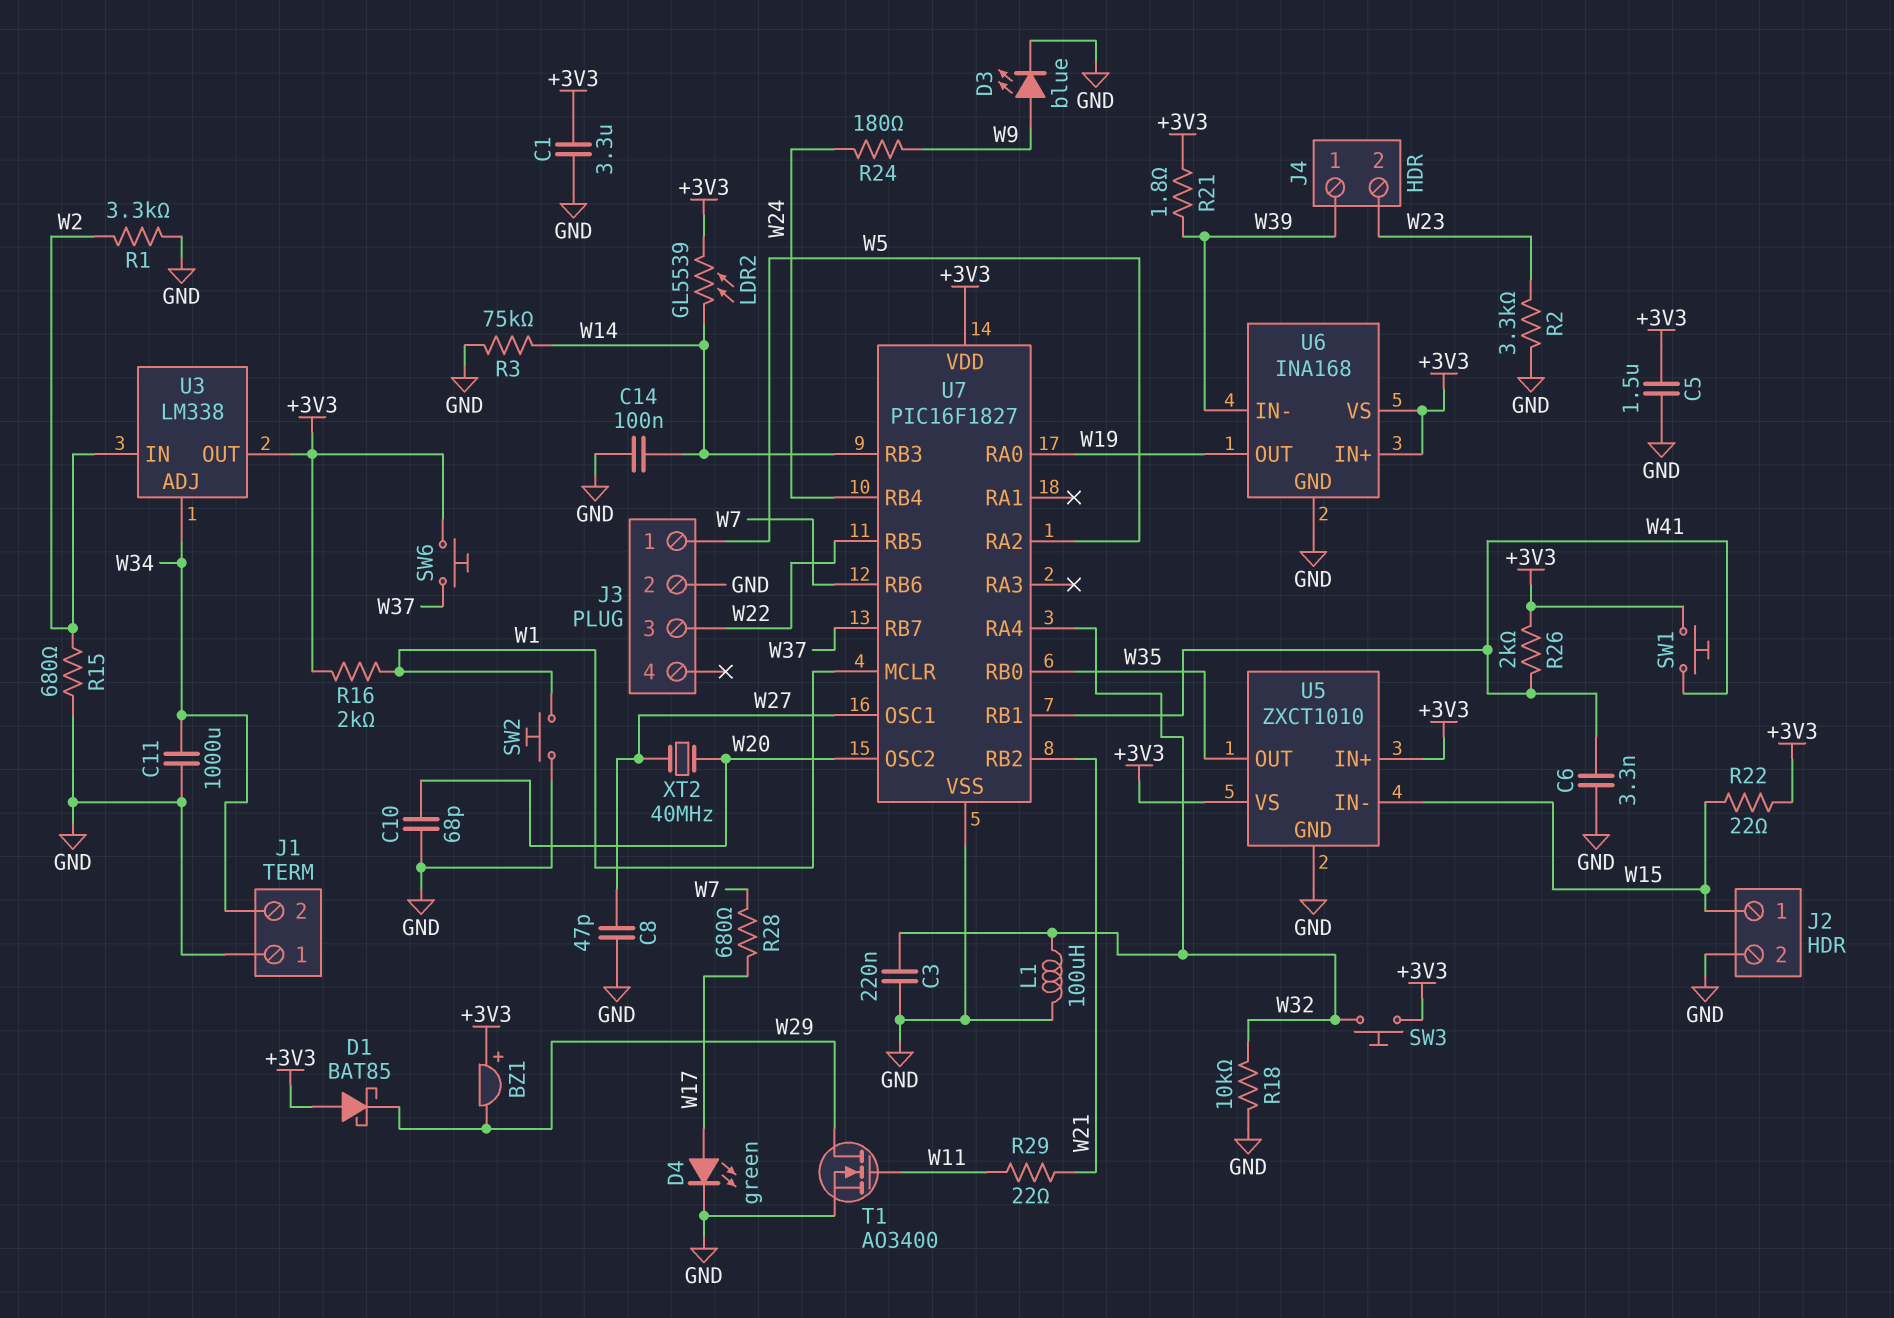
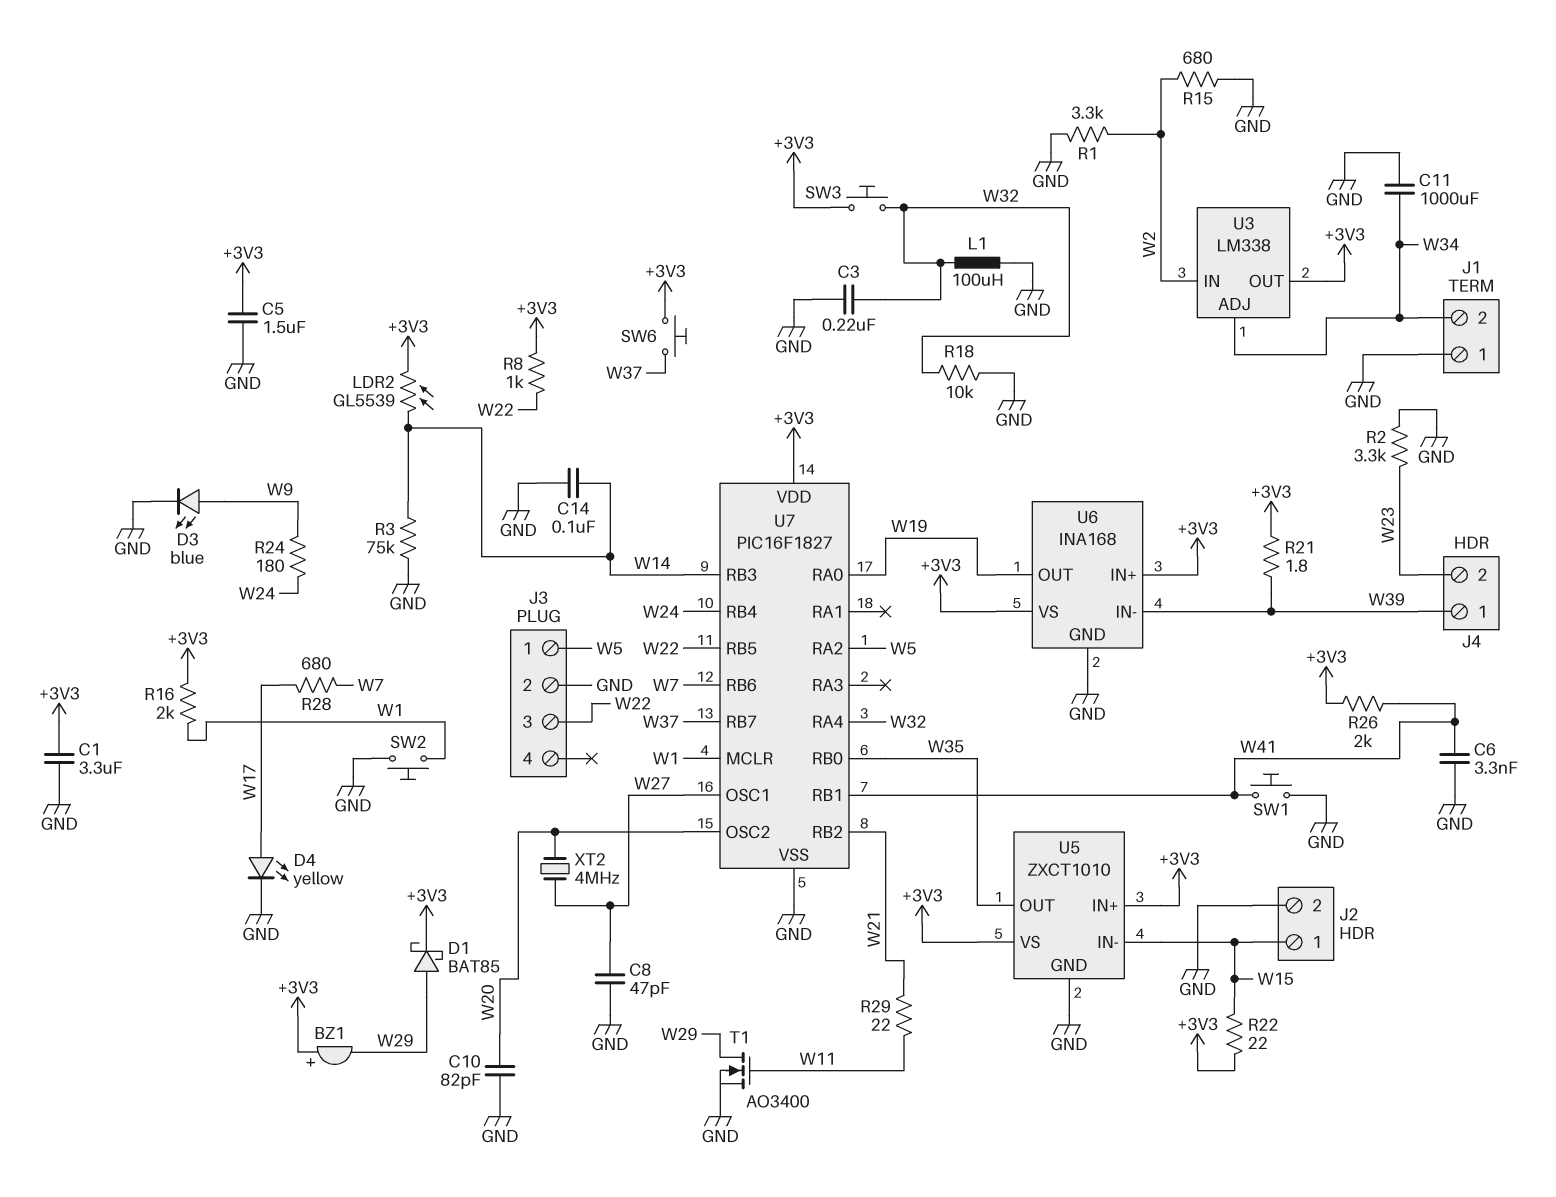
C10: 68pF (GND, W20) -> 82pF (GND, W20)
D1: schottky BAT85 (A +3V3, K W29) -> schottky BAT85 (A W29, K +3V3)
D4: LED green (A W17, K GND) -> LED yellow (A W17, K GND)
R8: none -> 1k (+3V3, W22)
SW1: button (+3V3, W41) -> button (GND, W41)
XT2: 40MHz (W20, W27) -> 4MHz (W20, W27)

